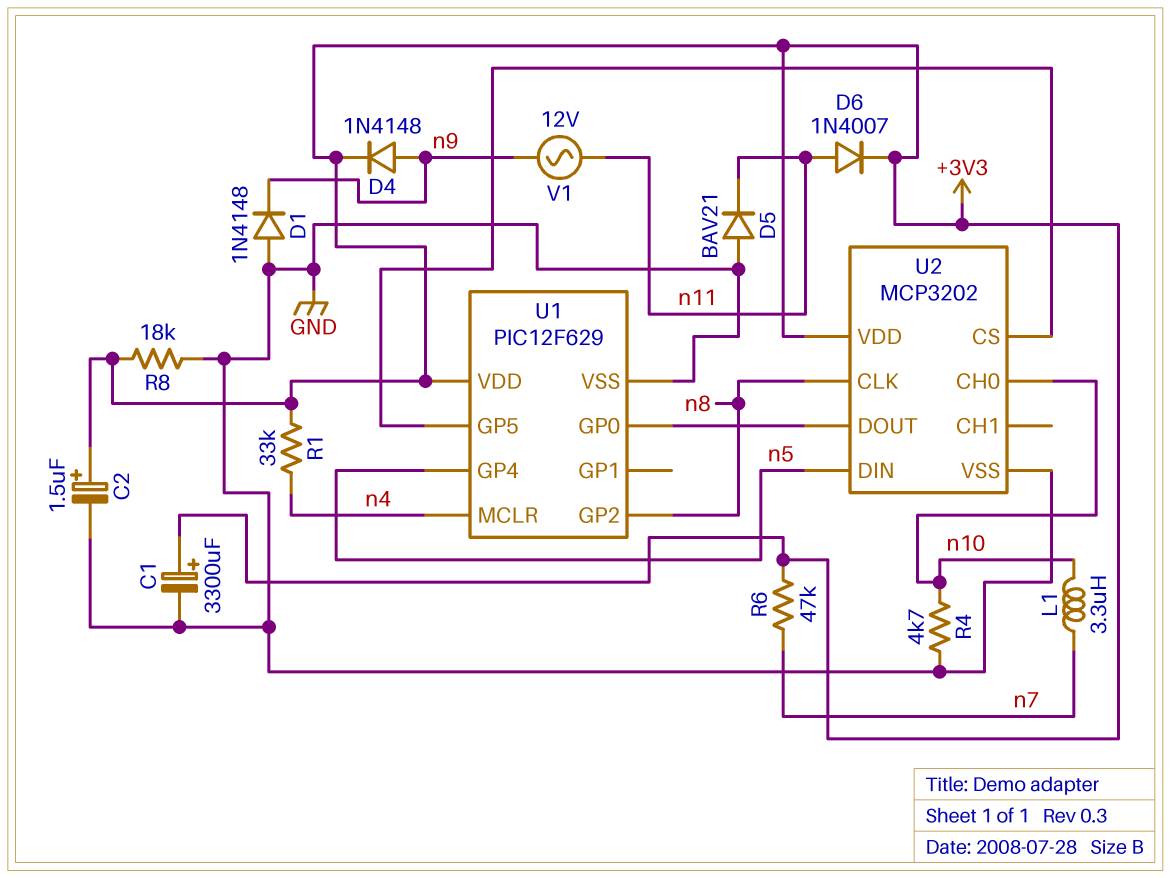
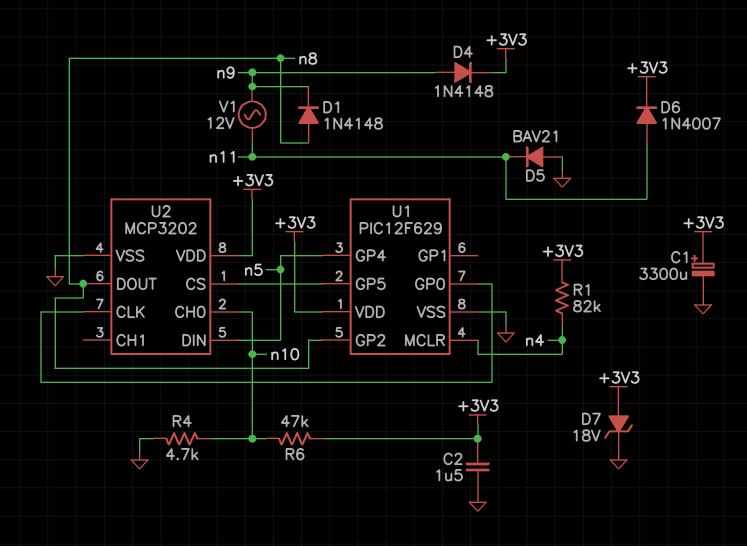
C2: 1.5uF (plus +3V3, minus GND) -> 1.5uF (+3V3, GND)
D1: diode 1N4148 (A GND, K n9) -> diode 1N4148 (A n8, K n9)
D7: none -> zener 18V (A +3V3, K GND)
L1: 3.3uH (n7, n10) -> none
R1: 33k (+3V3, n4) -> 82k (+3V3, n4)
R6: 47k (+3V3, n7) -> 47k (+3V3, n10)
R8: 18k (+3V3, GND) -> none
U2 pin CLK: n8 -> U1/GP0
U2 pin DOUT: U1/GP0 -> n8

